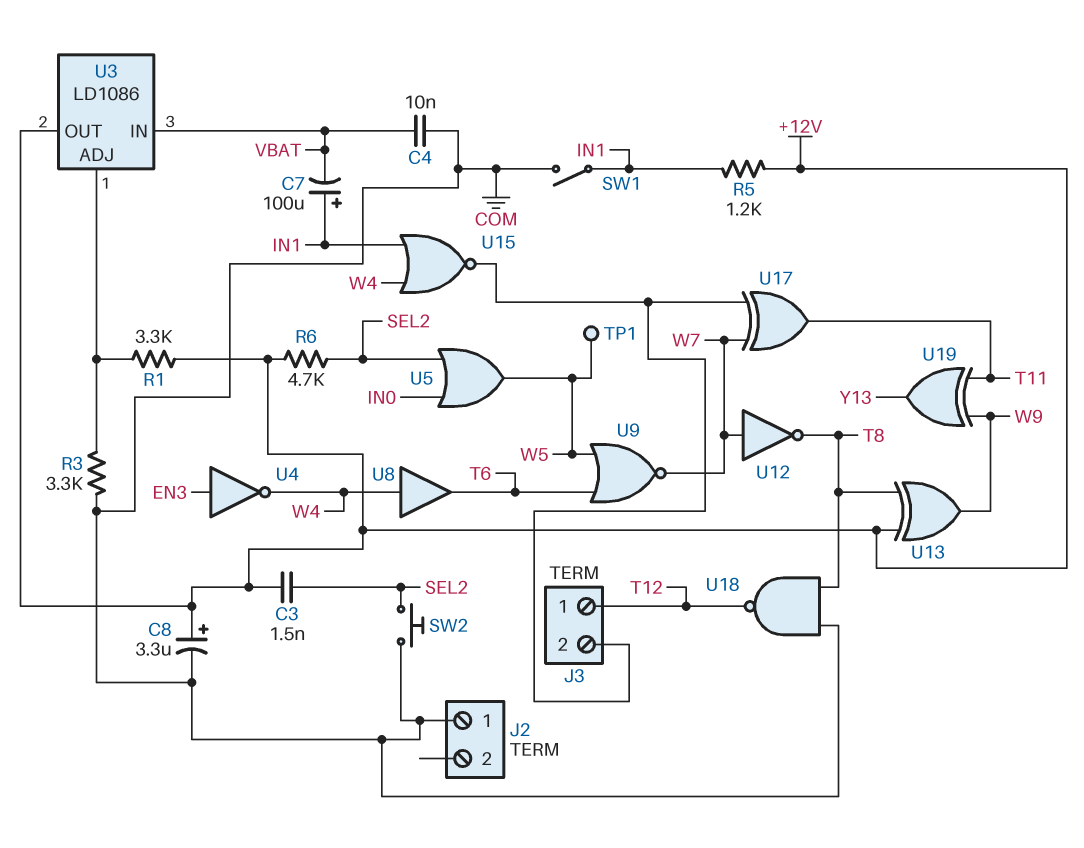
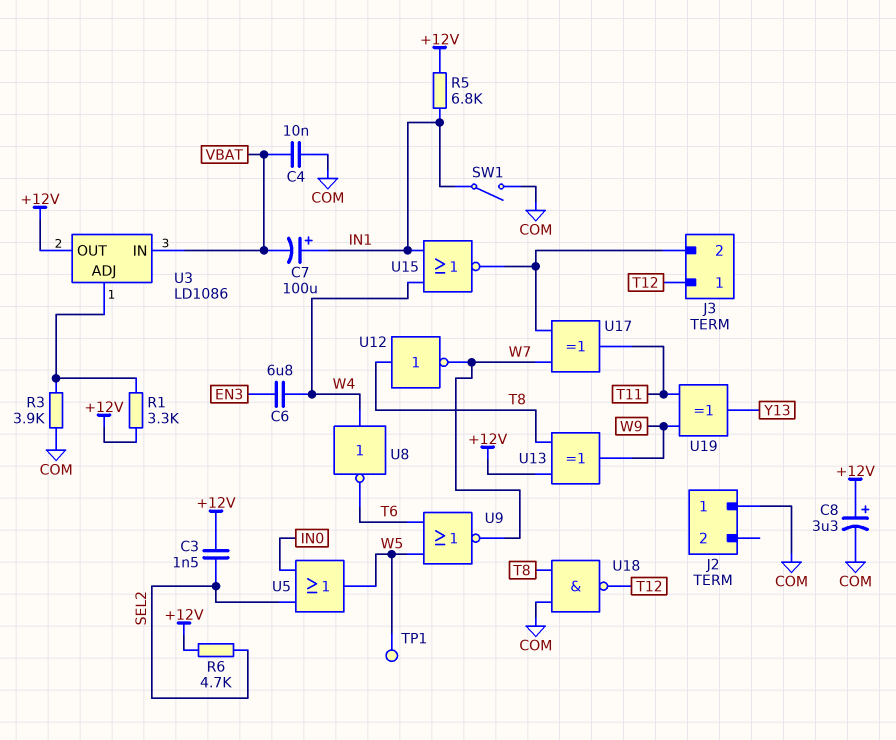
C6: none -> 6.8uF (EN3, W4)
R3: 3.3k (COM, U3/ADJ) -> 3.9k (COM, U3/ADJ)
R5: 1.2k (+12V, IN1) -> 6.8k (+12V, IN1)
SW2: button (COM, SEL2) -> none
U4: NOT (in EN3, out W4) -> none
U8: buffer (in W4, out T6) -> NOT (in W4, out T6)
U12: NOT (in W7, out T8) -> NOT (in T8, out W7)

